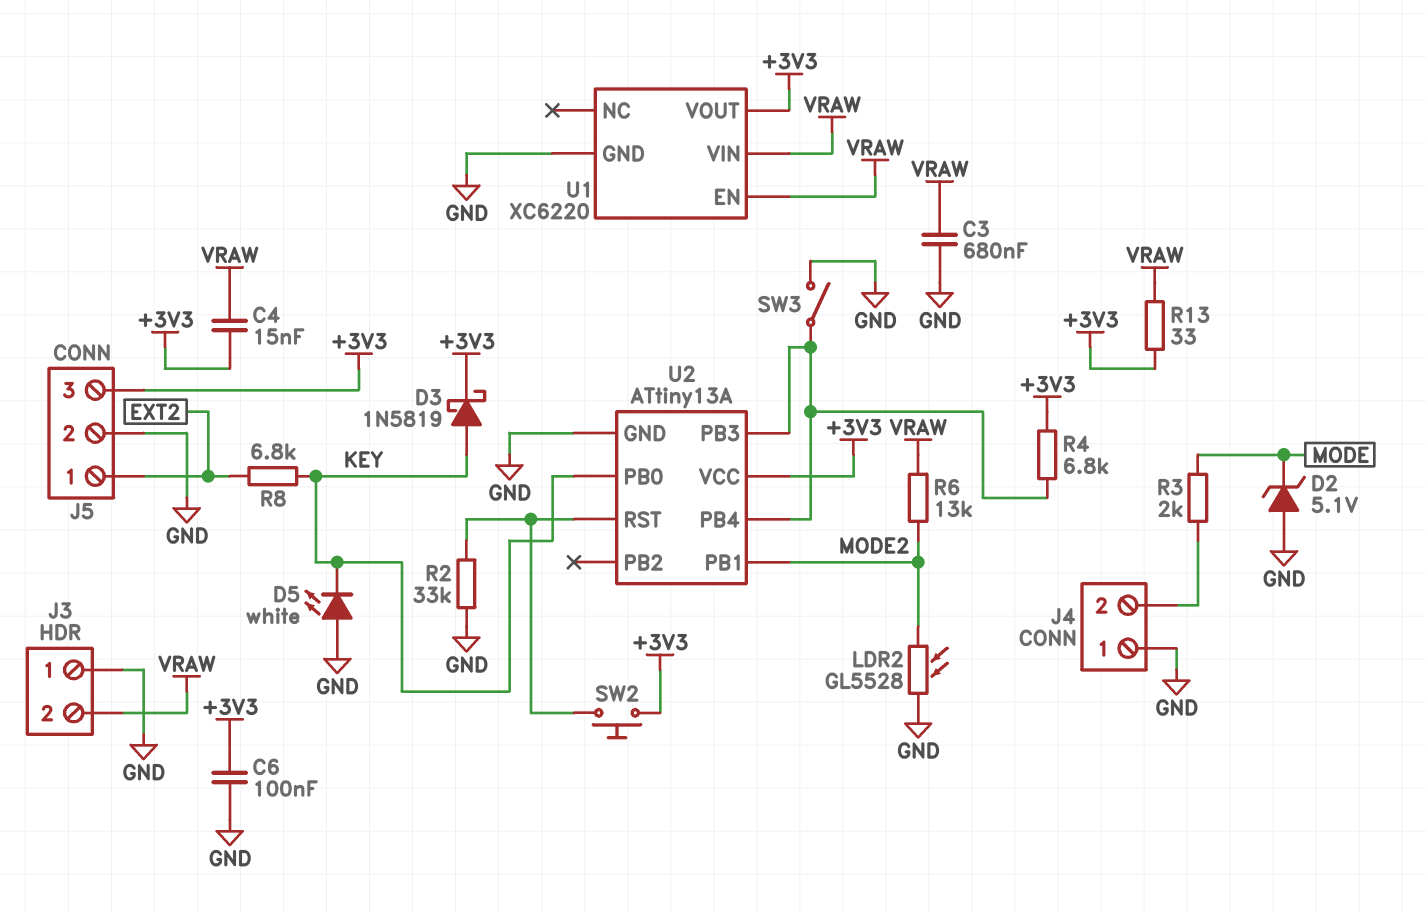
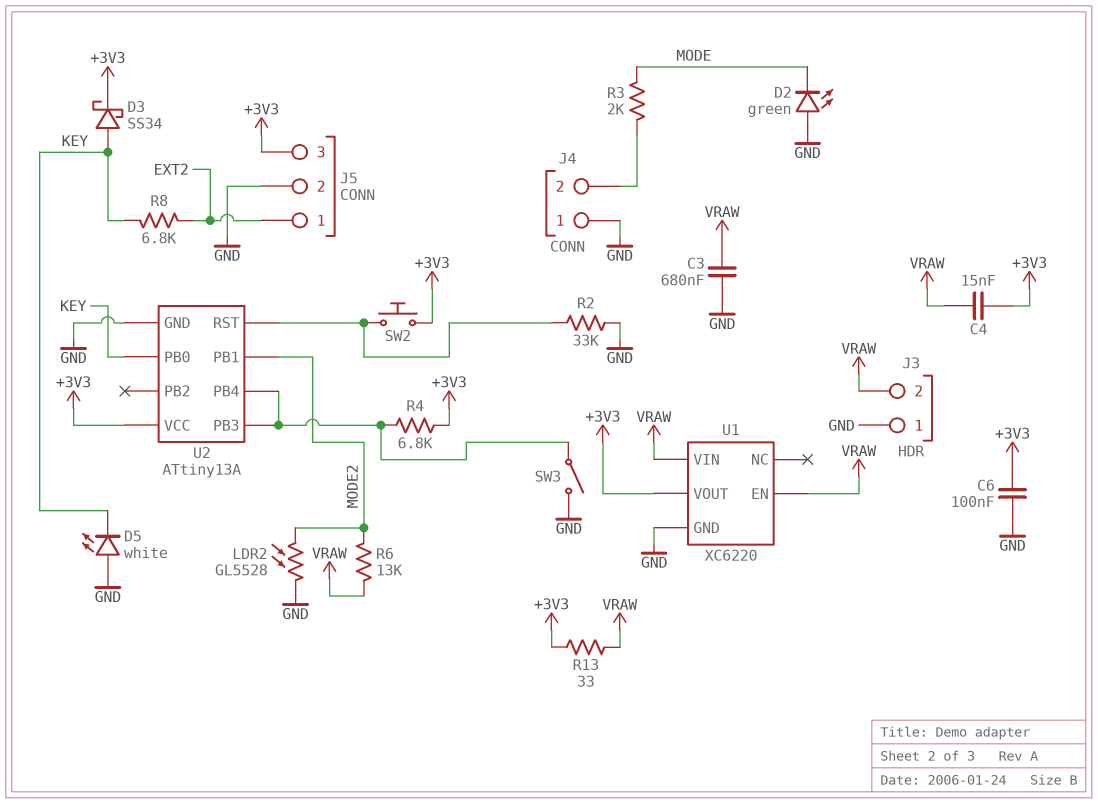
D2: zener 5.1V (A GND, K MODE) -> LED green (A GND, K MODE)
D3: schottky 1N5819 (A KEY, K +3V3) -> schottky SS34 (A KEY, K +3V3)

